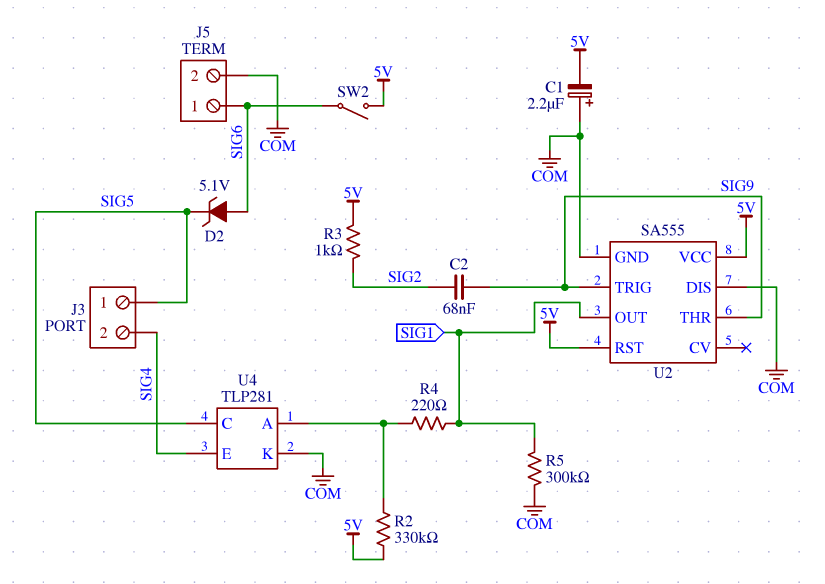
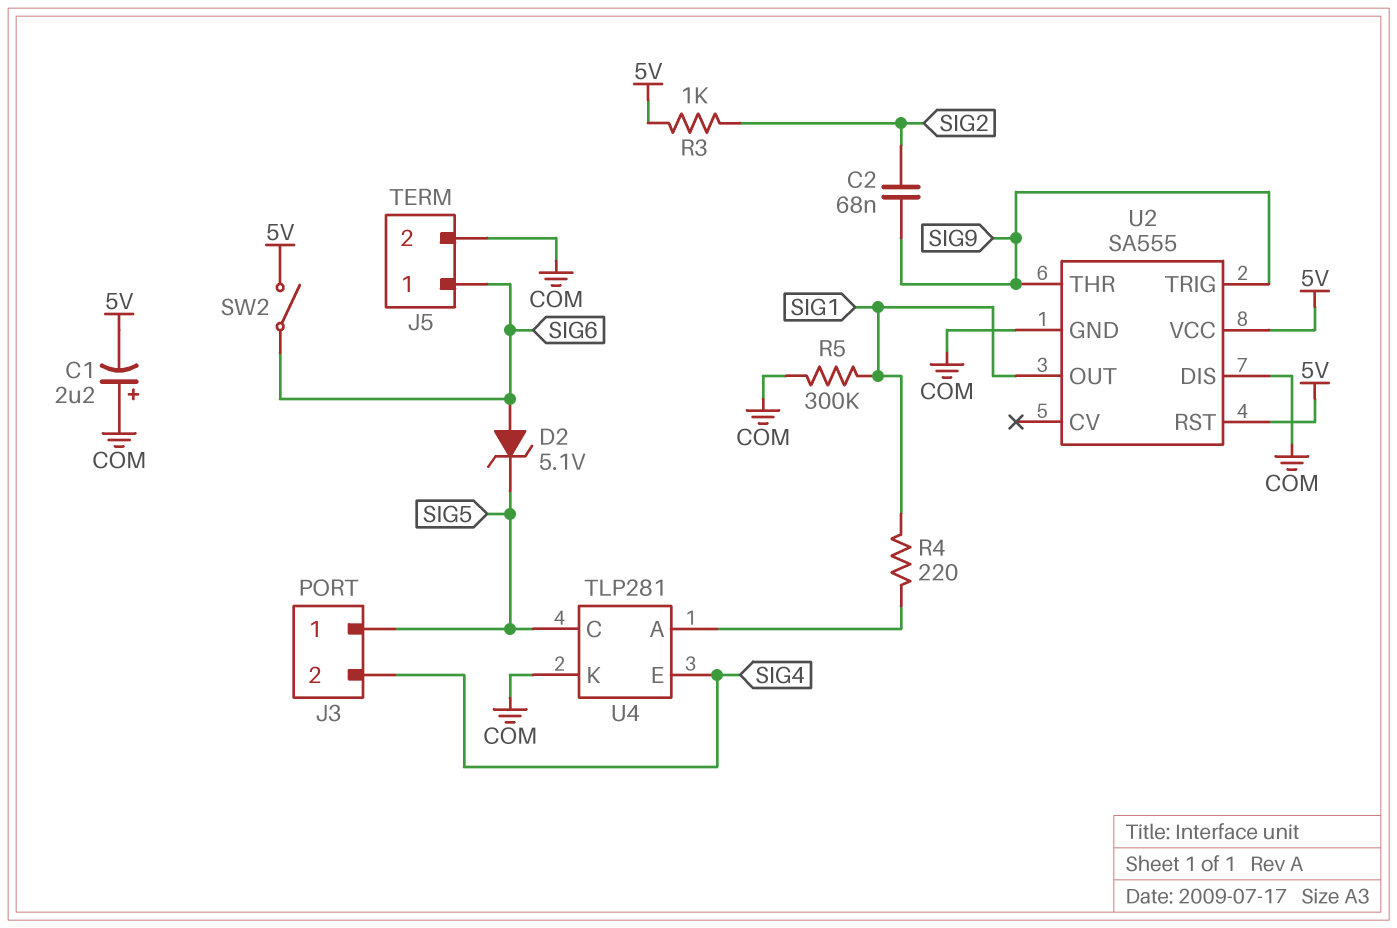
R2: 330k (5V, U4/A) -> none

